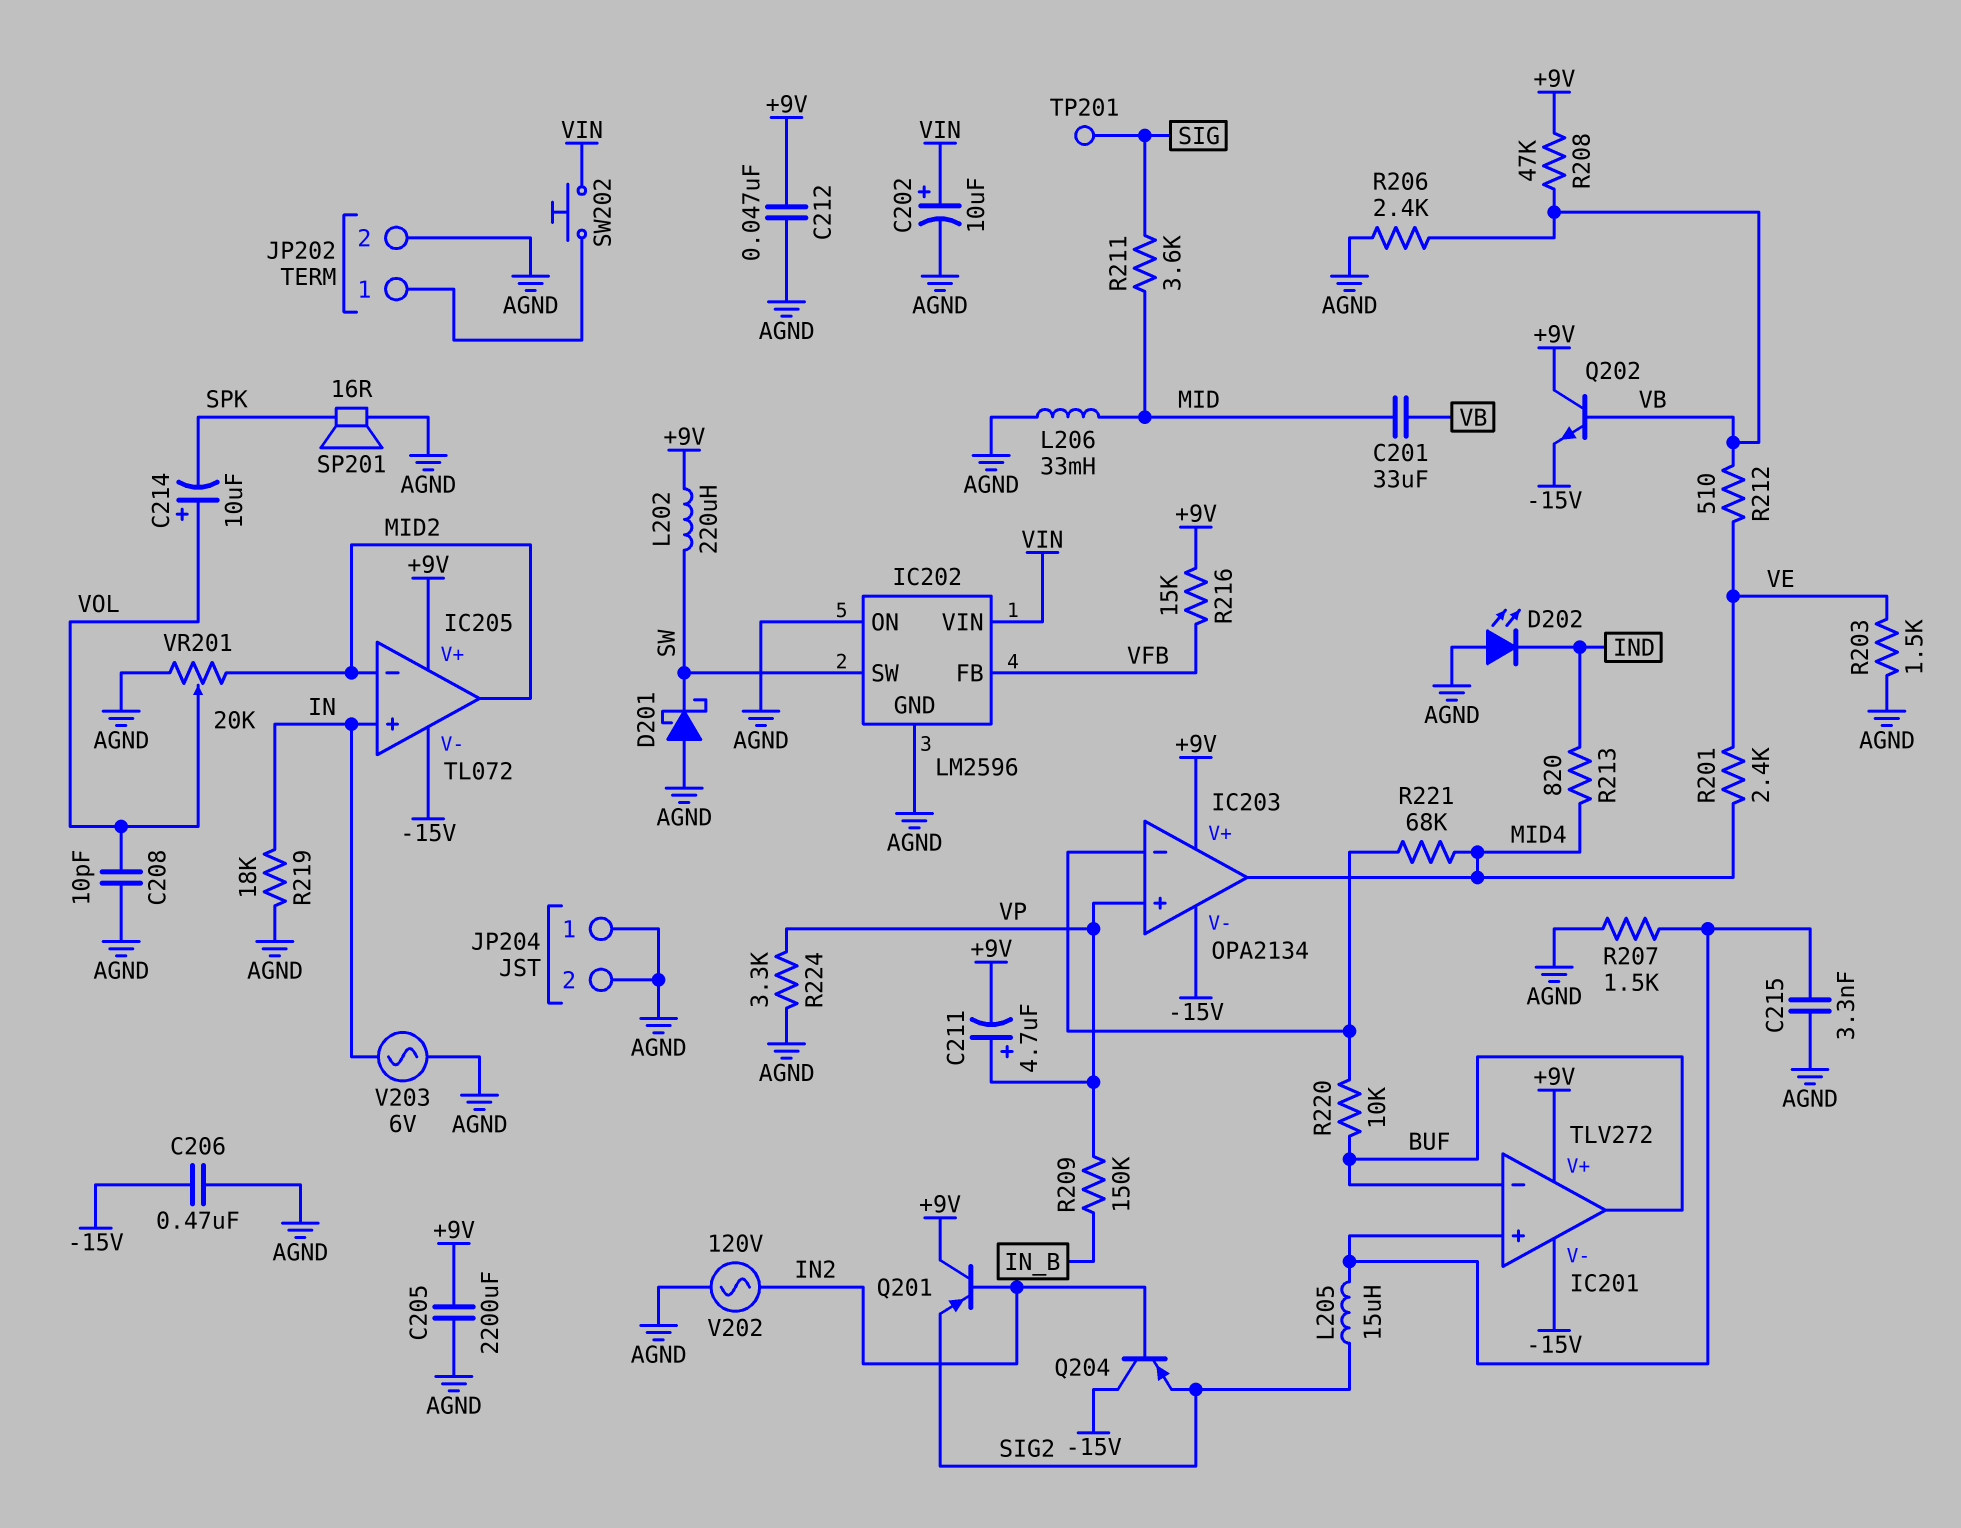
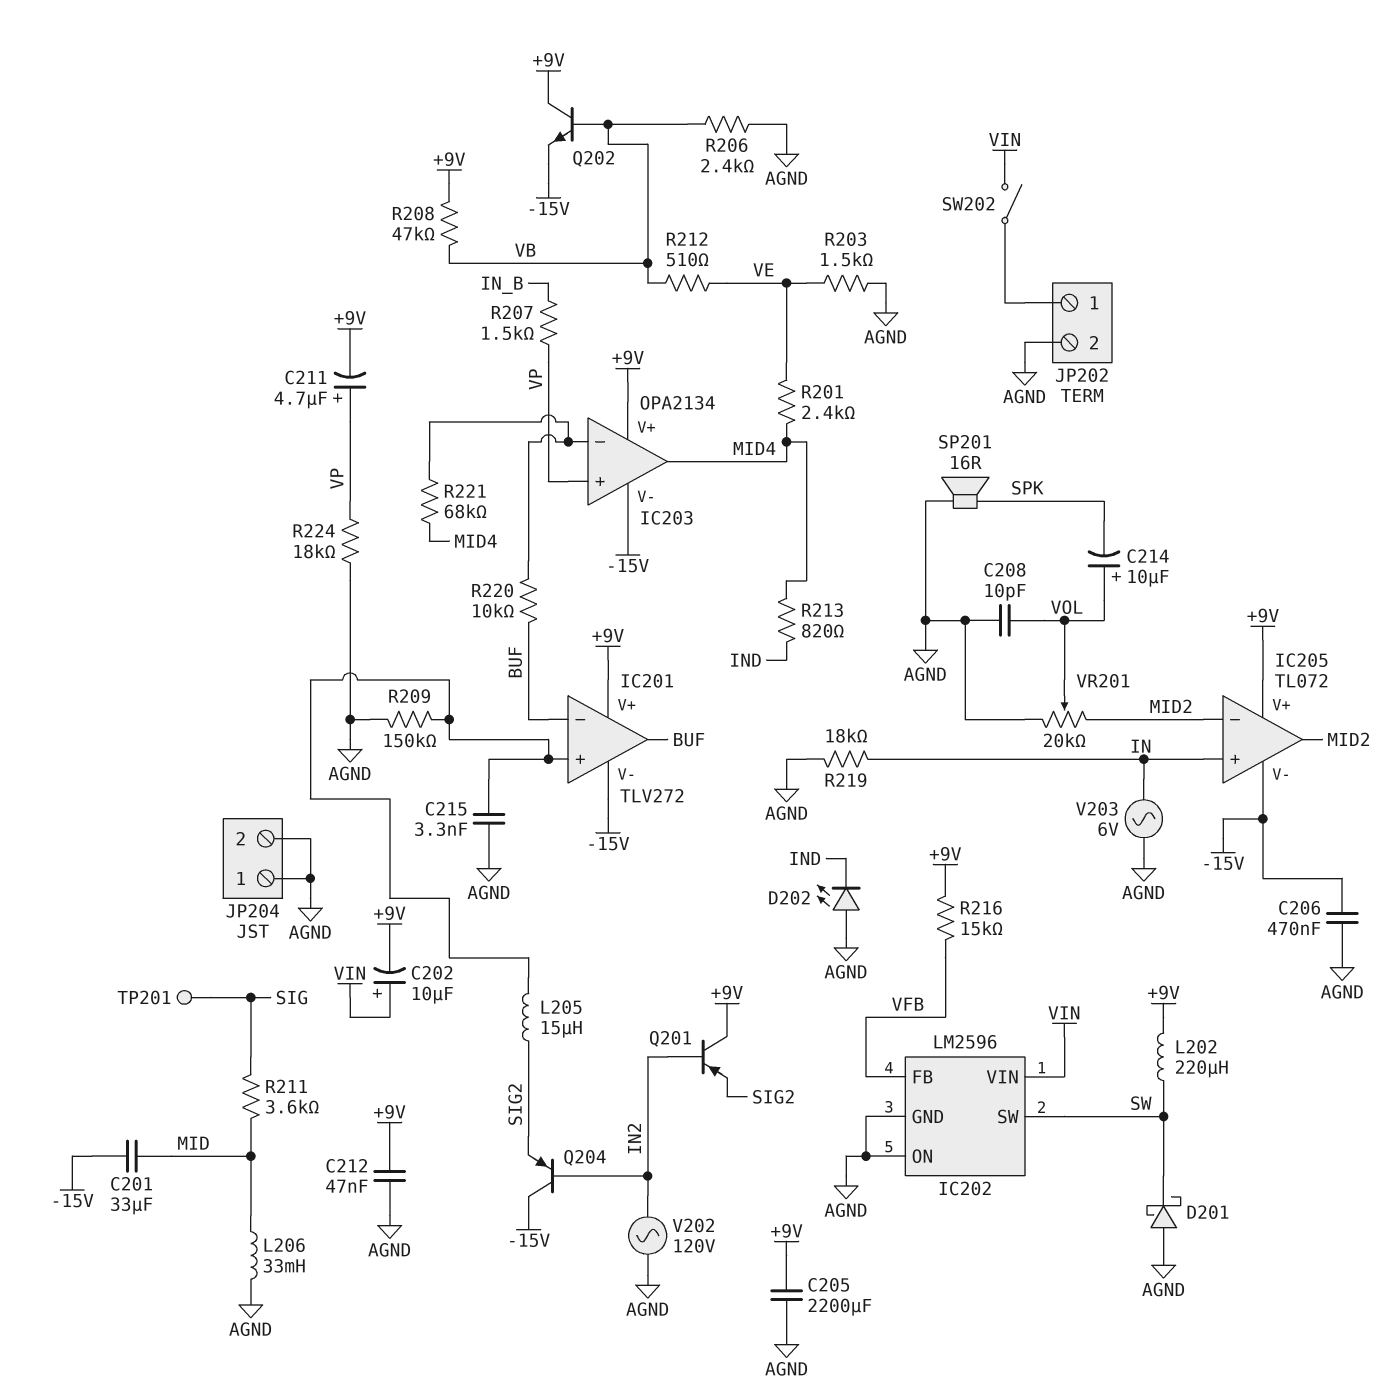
C201: 33uF (MID, VB) -> 33uF (-15V, MID)
C202: 10uF (plus VIN, minus AGND) -> 10uF (plus VIN, minus +9V)
R207: 1.5k (AGND, IC201/in+) -> 1.5k (IN_B, VP)
R209: 150k (IN_B, VP) -> 150k (AGND, IC201/in+)
R224: 3.3k (AGND, VP) -> 18k (AGND, VP)
SW202: button (JP202/1, VIN) -> switch (JP202/1, VIN)

